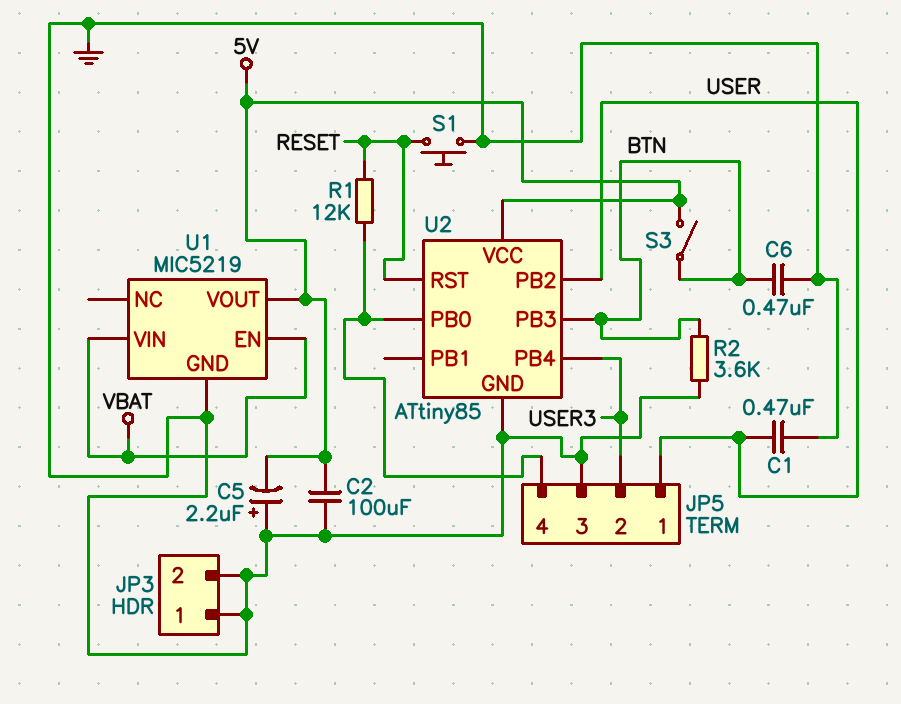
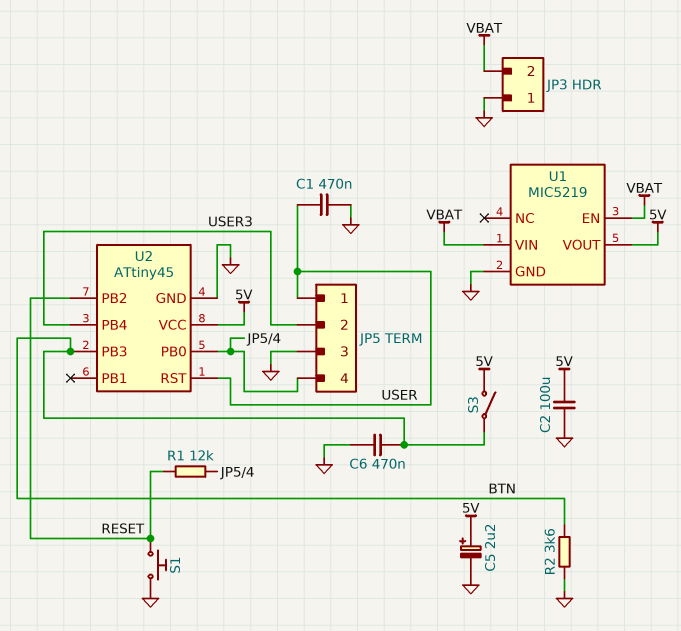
C5: 2.2uF (plus GND, minus 5V) -> 2.2uF (plus 5V, minus GND)
JP3 pin 2: GND -> VBAT
U2: ATtiny85 -> ATtiny45
U2 pin PB2: USER -> RESET
U2 pin RST: RESET -> USER

